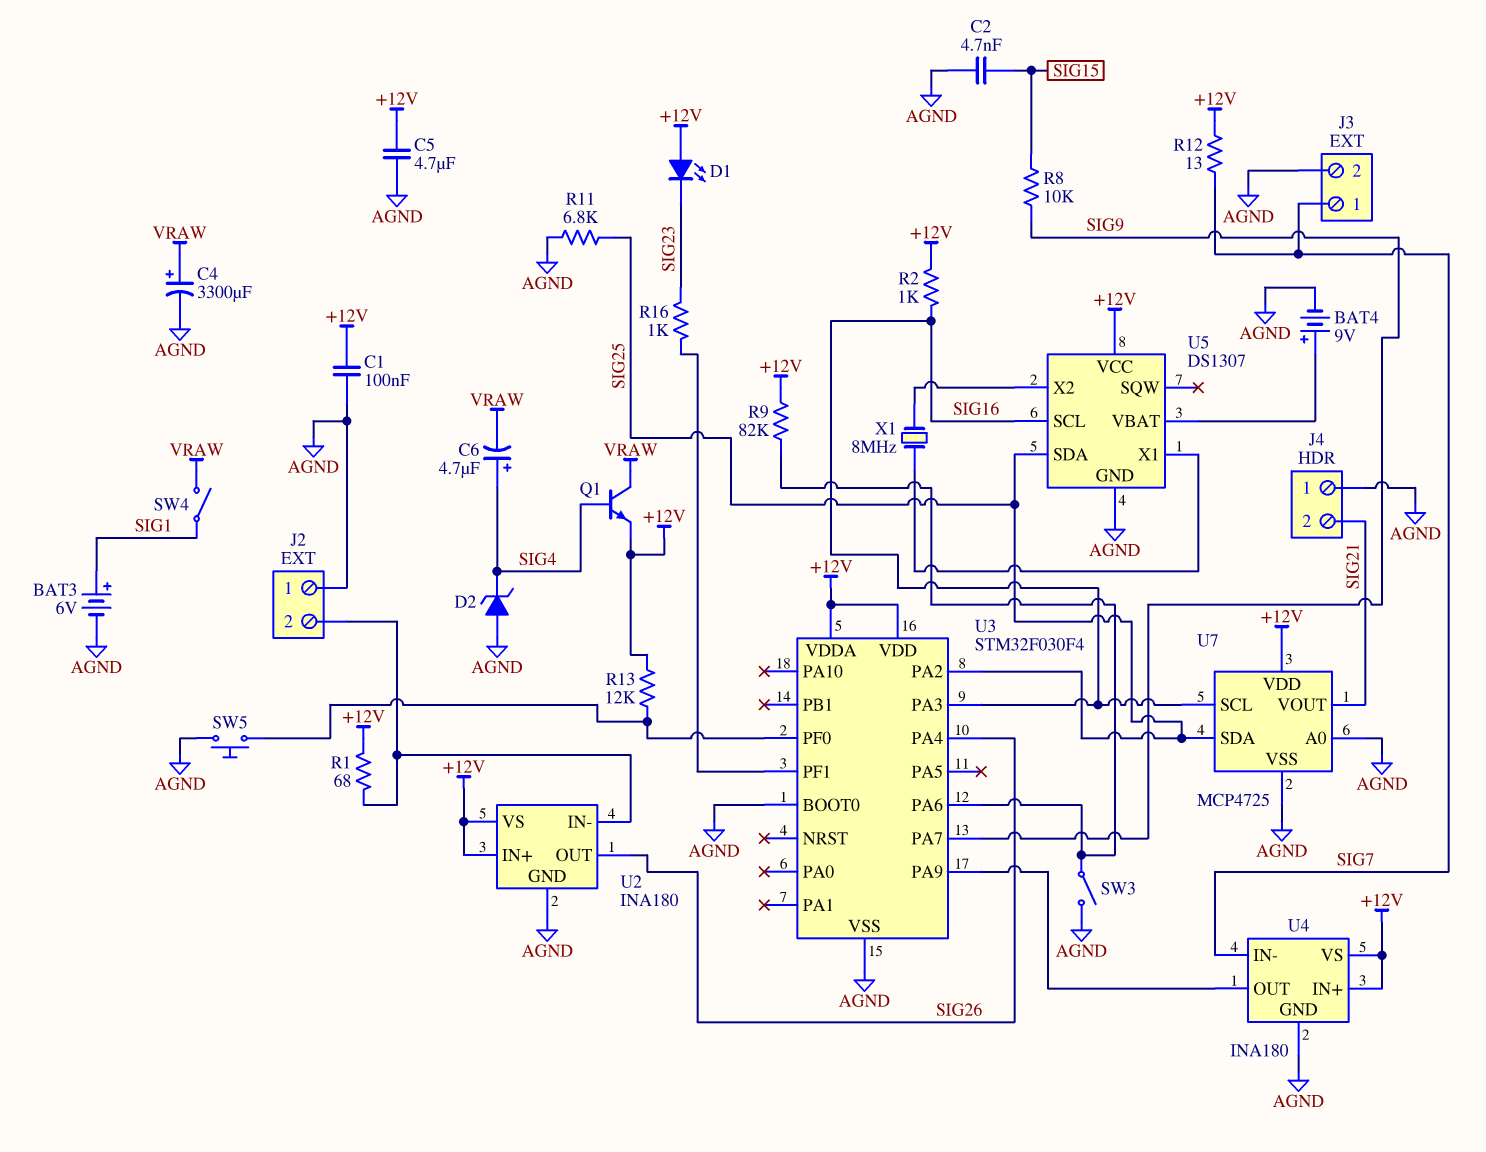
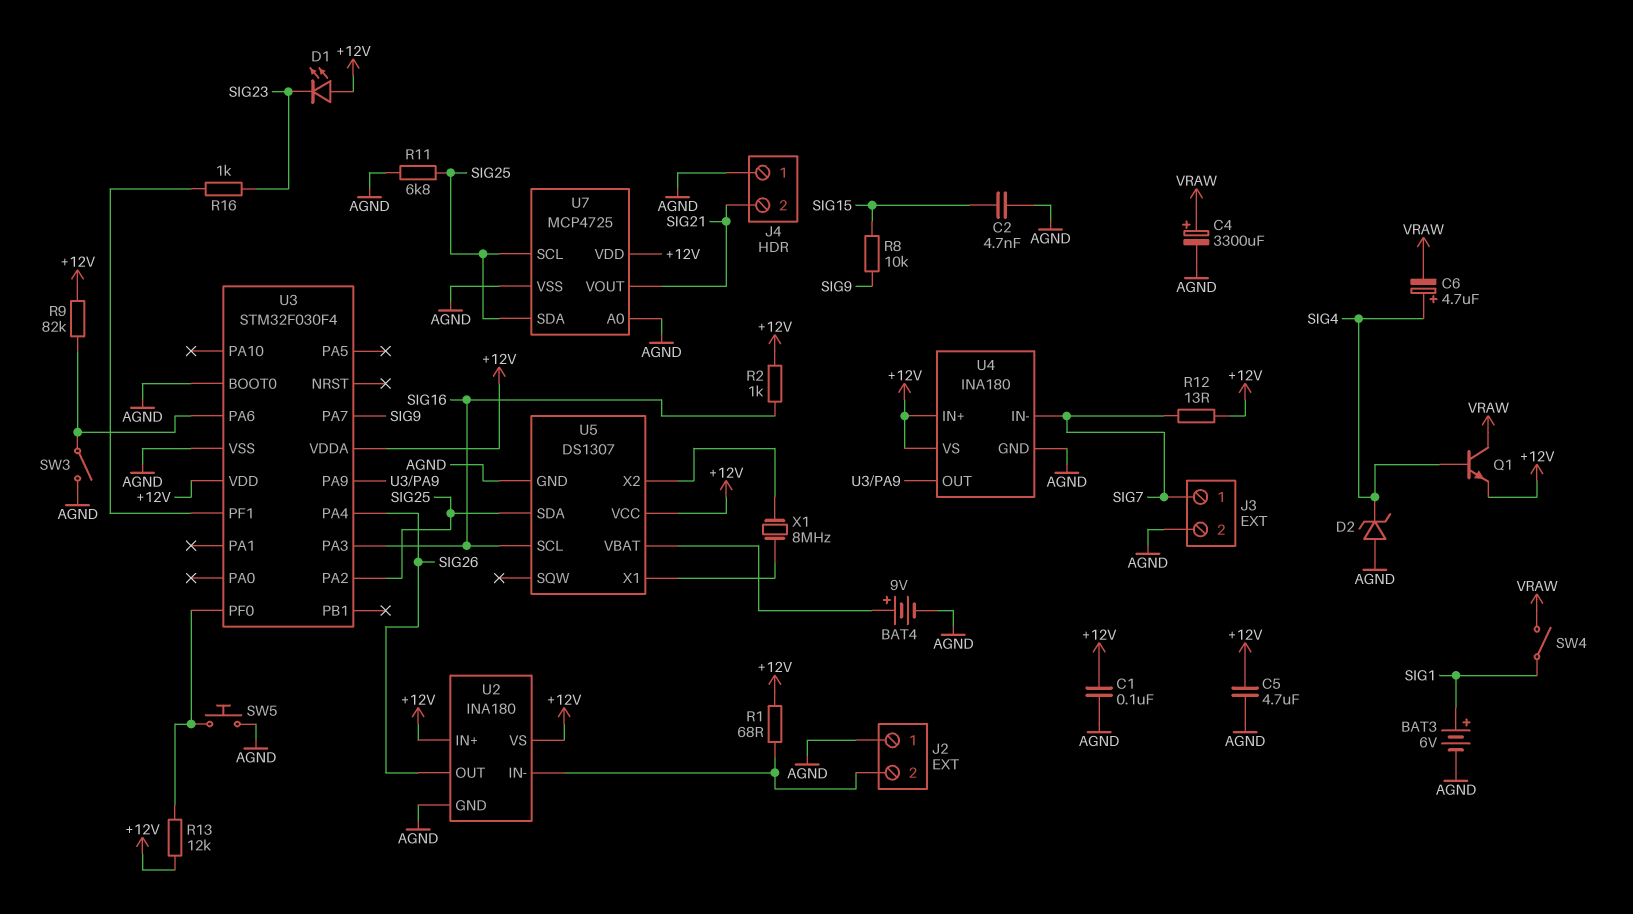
U7 pin SCL: SIG16 -> SIG25

